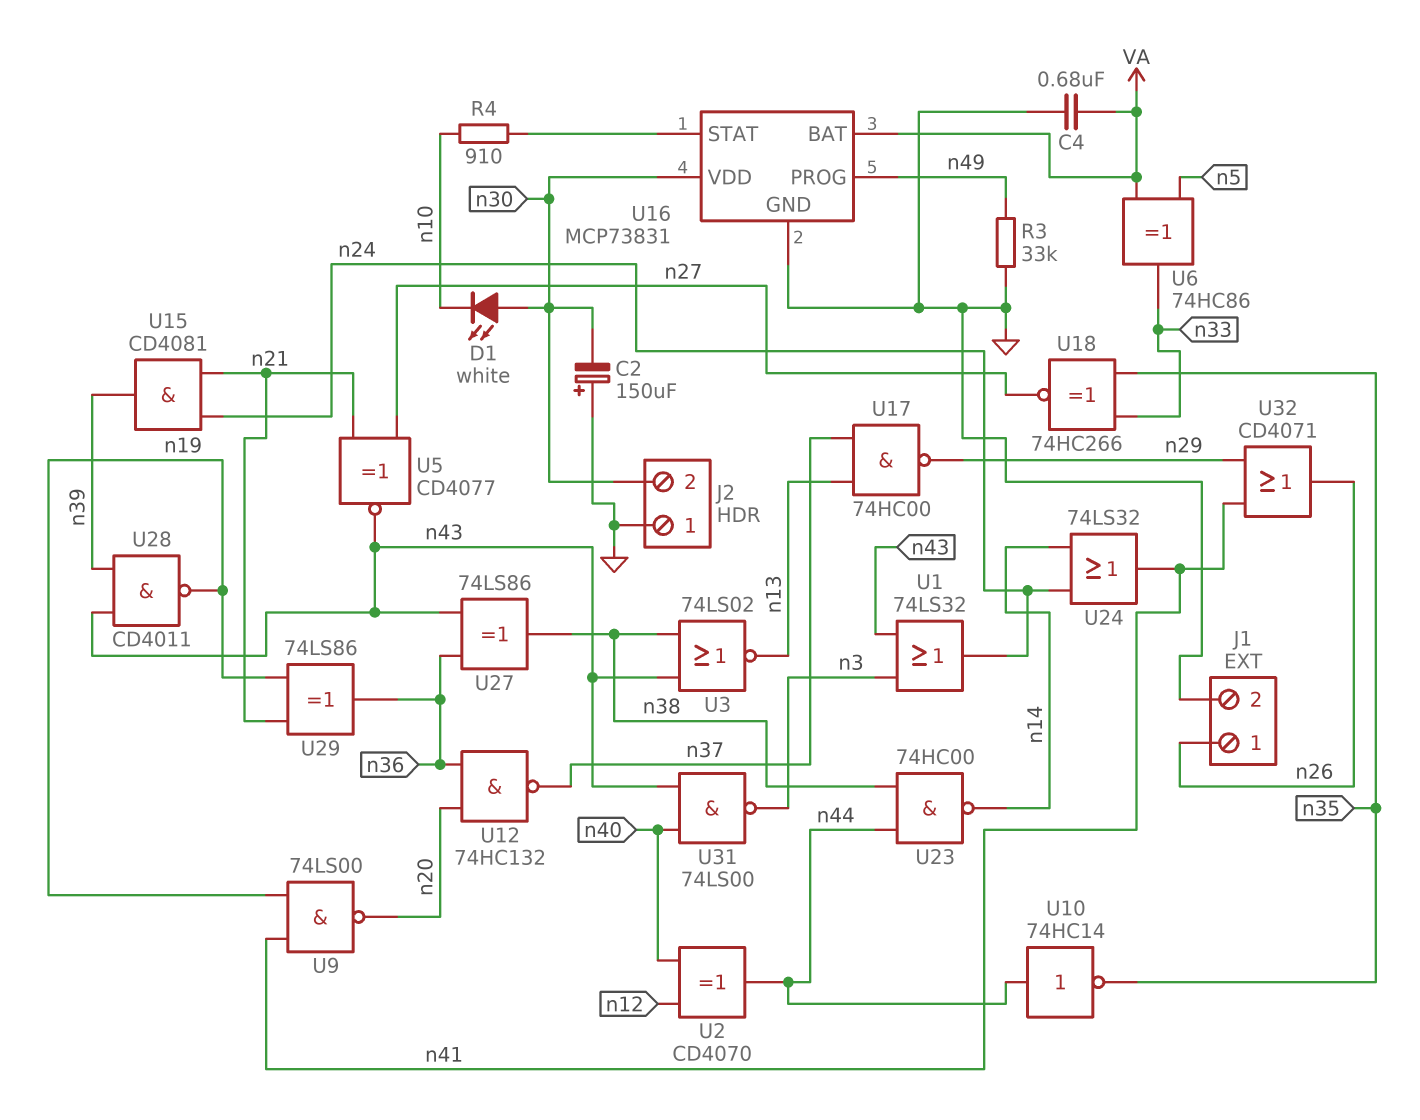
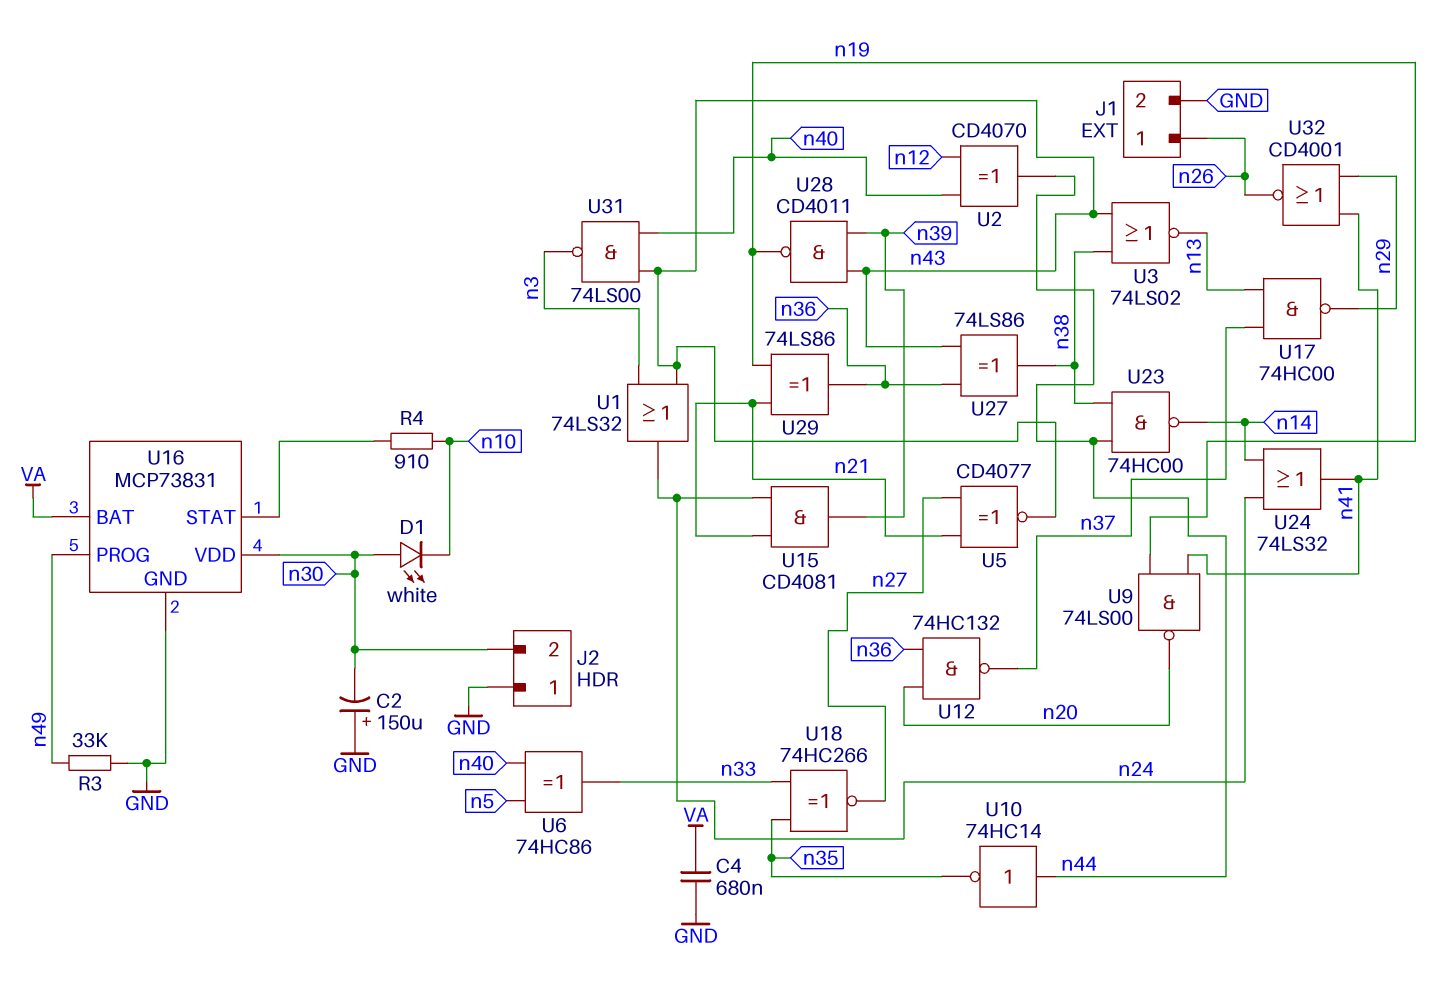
U6: XOR 74HC86 (in VA, in n5, out n33) -> XOR 74HC86 (in n5, in n40, out n33)
U32: OR CD4071 (in n29, in n41, out n26) -> NOR CD4001 (in n29, in n41, out n26)

